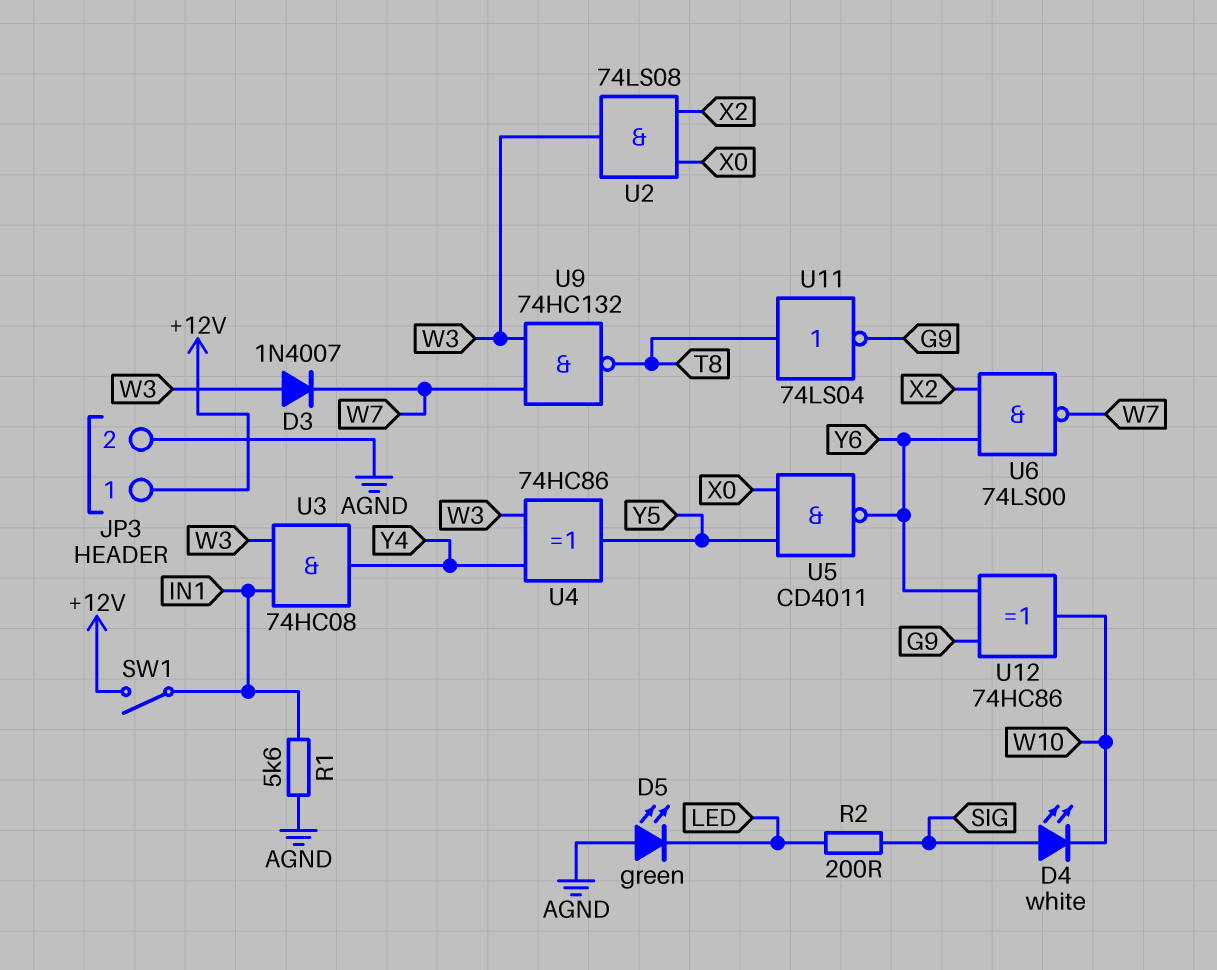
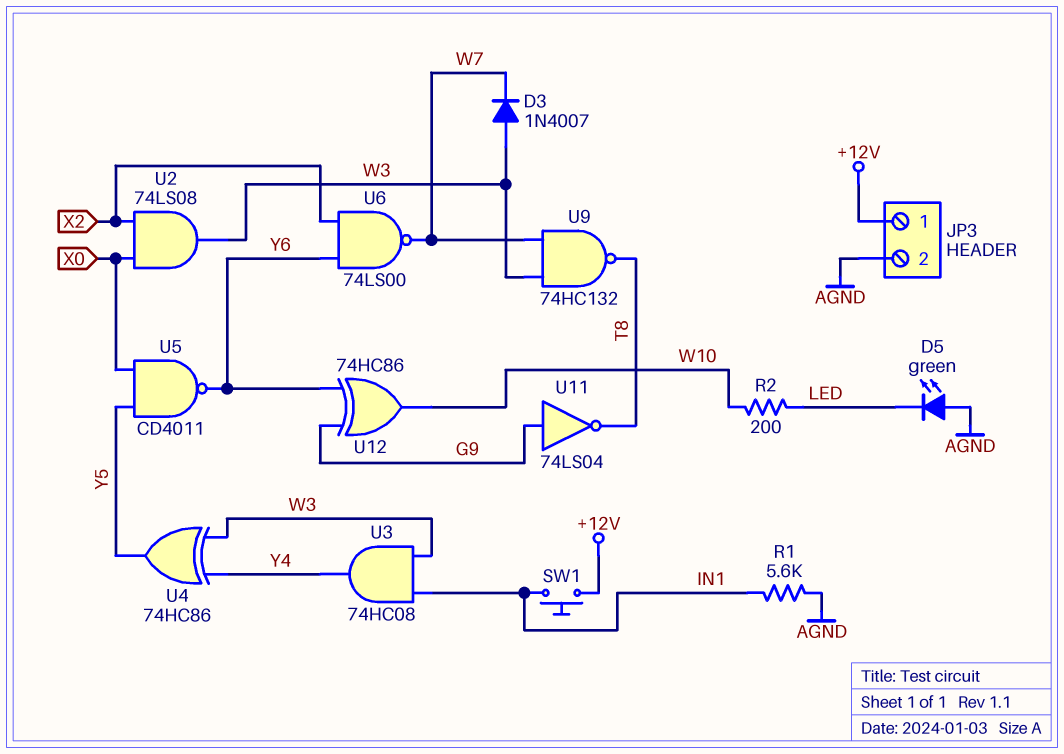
D4: LED white (A SIG, K W10) -> none
R2: 200 (LED, SIG) -> 200 (LED, W10)
SW1: switch (+12V, IN1) -> button (+12V, IN1)
U11: NOT 74LS04 (in T8, out G9) -> NOT 74LS04 (in G9, out T8)

